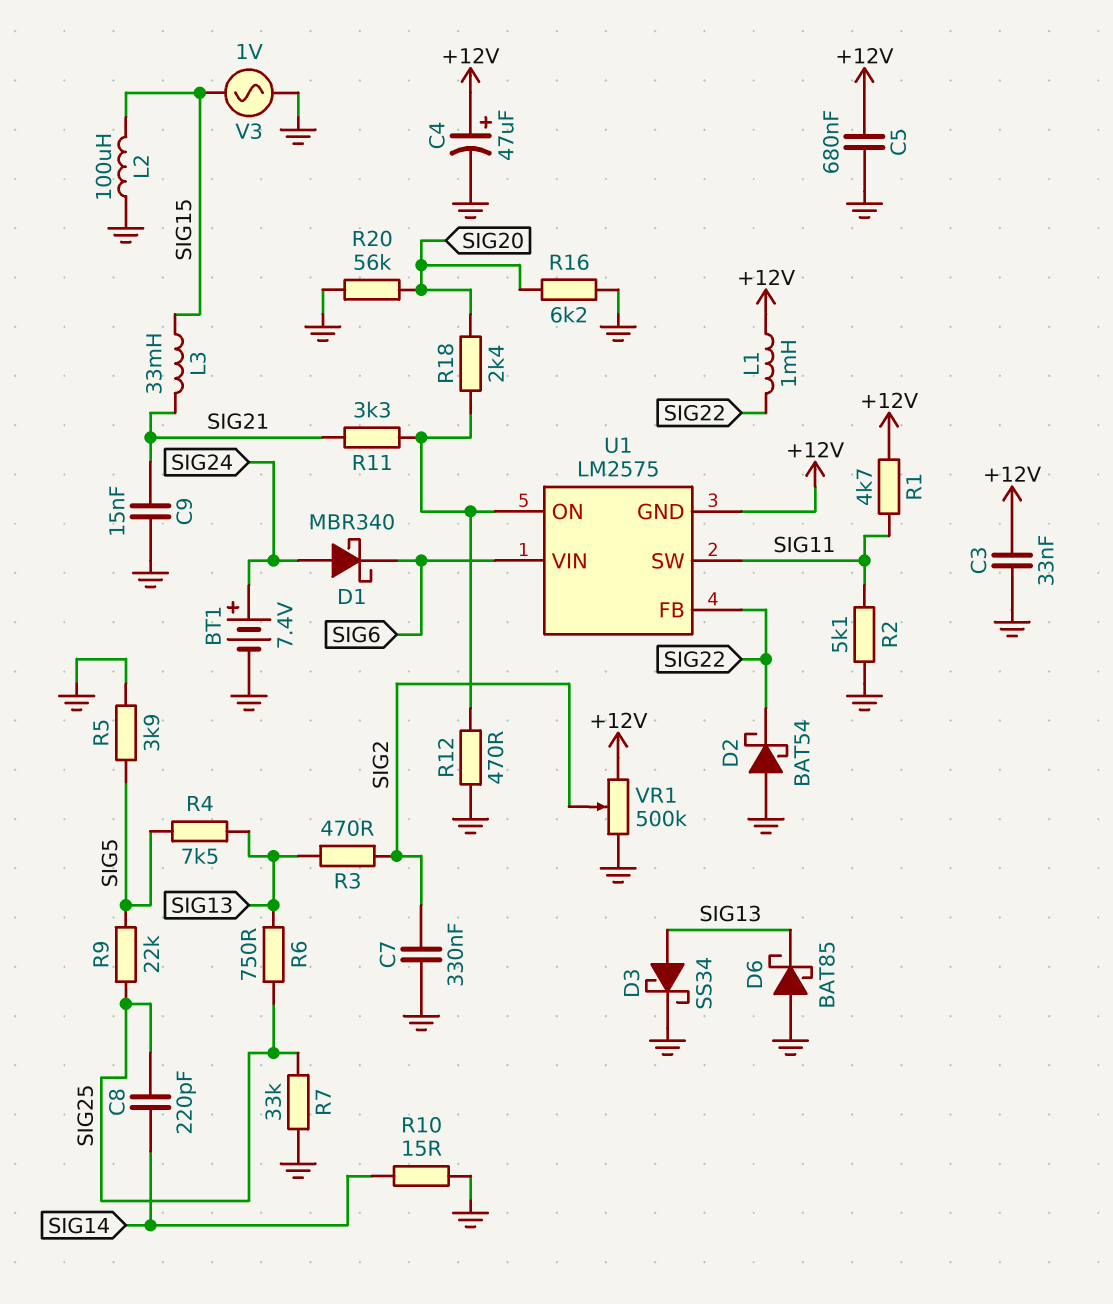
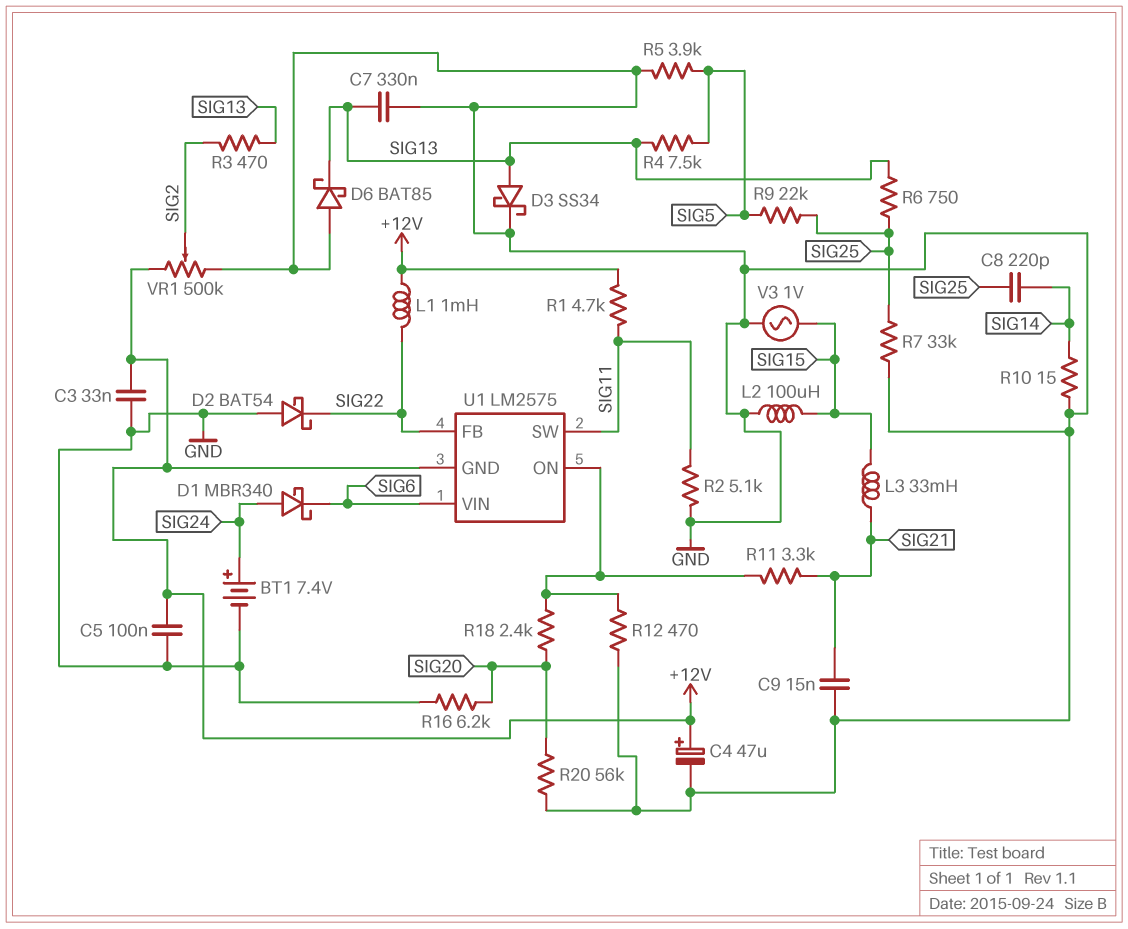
C5: 680nF (+12V, GND) -> 100nF (+12V, GND)
C7: 330nF (GND, SIG2) -> 330nF (GND, SIG13)

